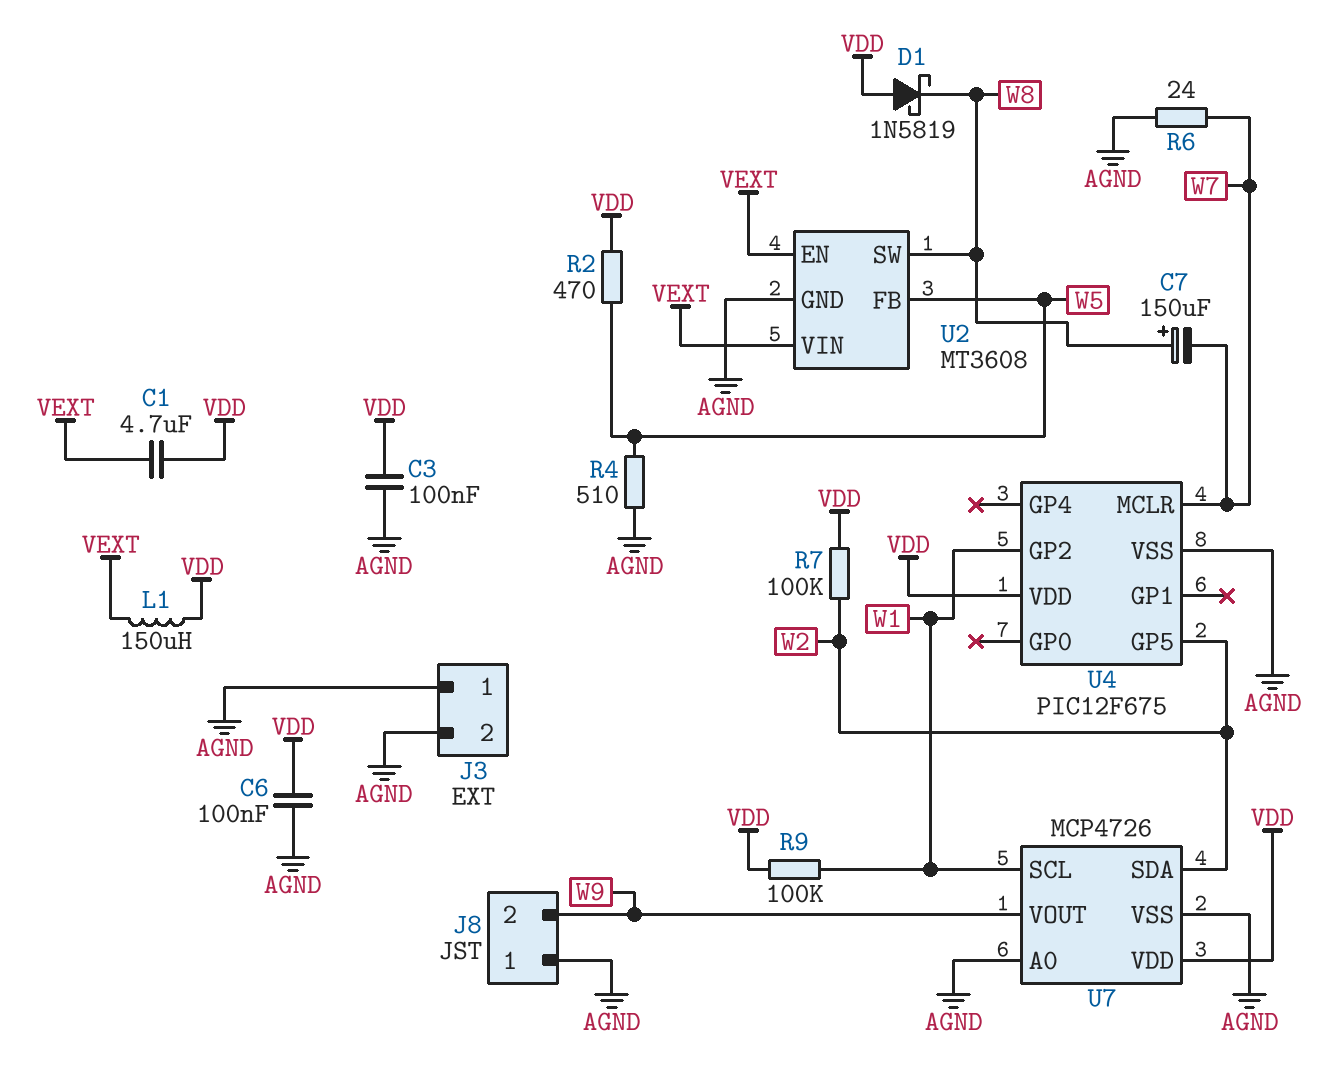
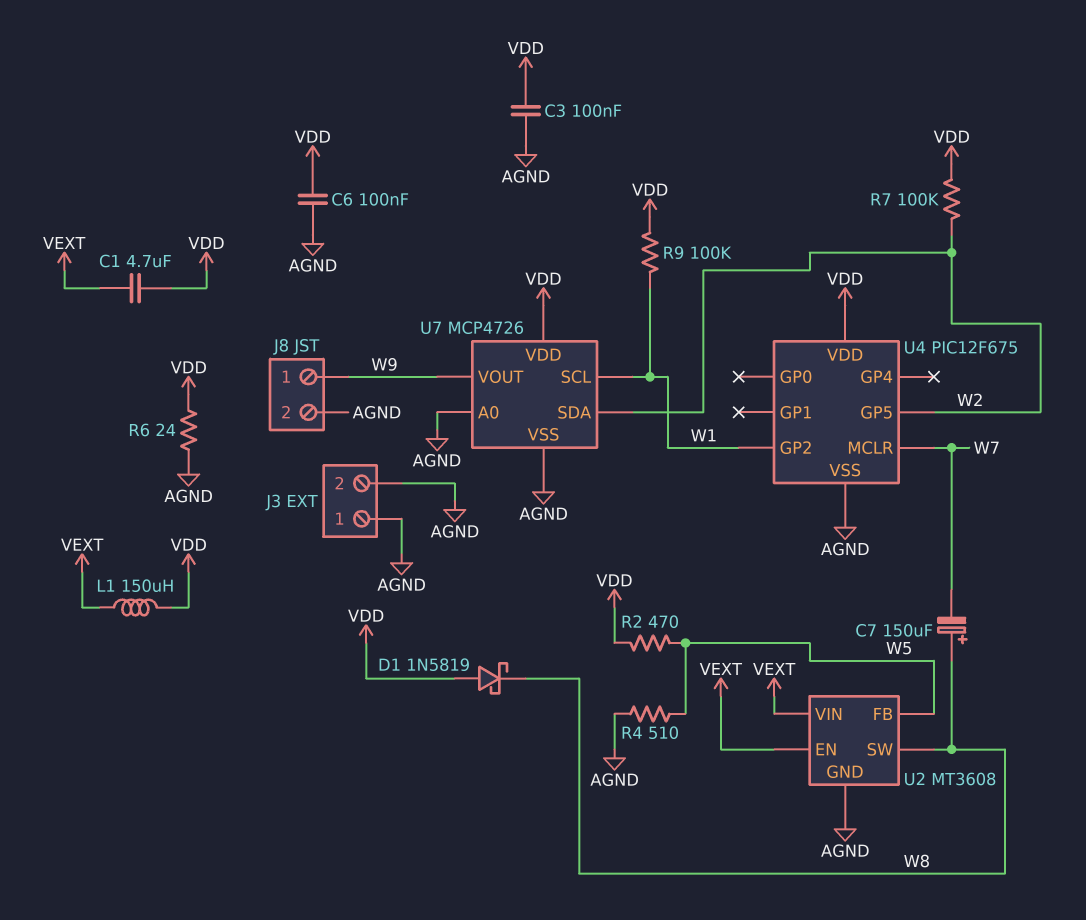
J8 pin 1: AGND -> W9
J8 pin 2: W9 -> AGND
R6: 24 (AGND, W7) -> 24 (AGND, VDD)

